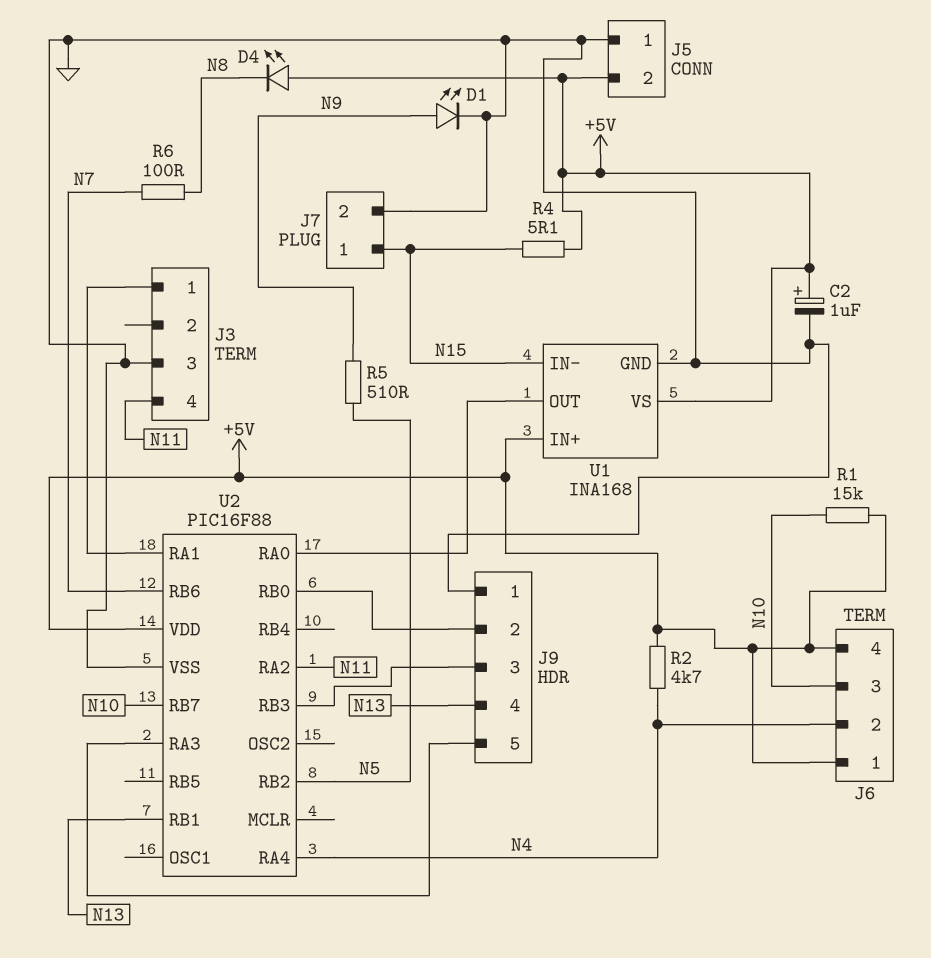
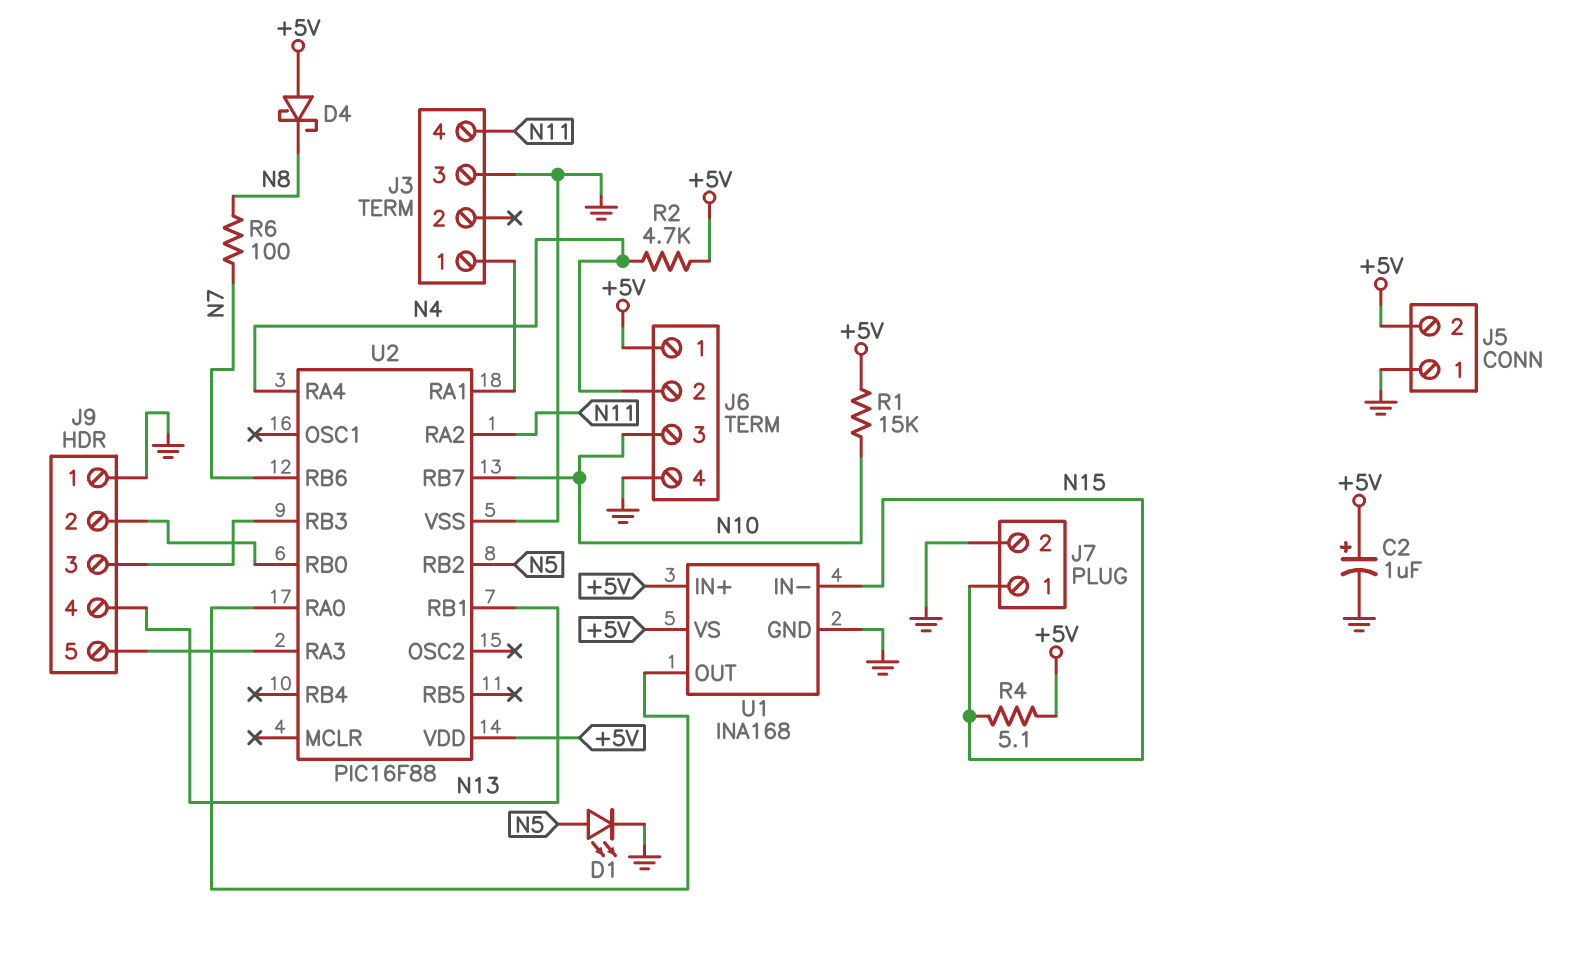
D1: LED (A N9, K GND) -> LED (A N5, K GND)
D4: LED (A +5V, K N8) -> schottky (A +5V, K N8)
J6 pin 4: +5V -> GND
R5: 510 (N5, N9) -> none

